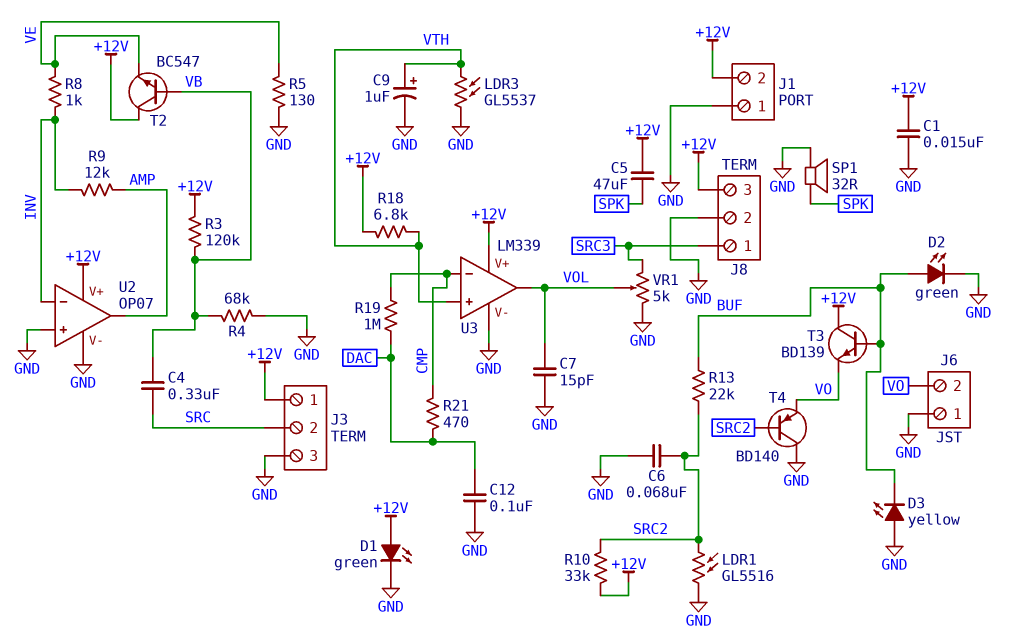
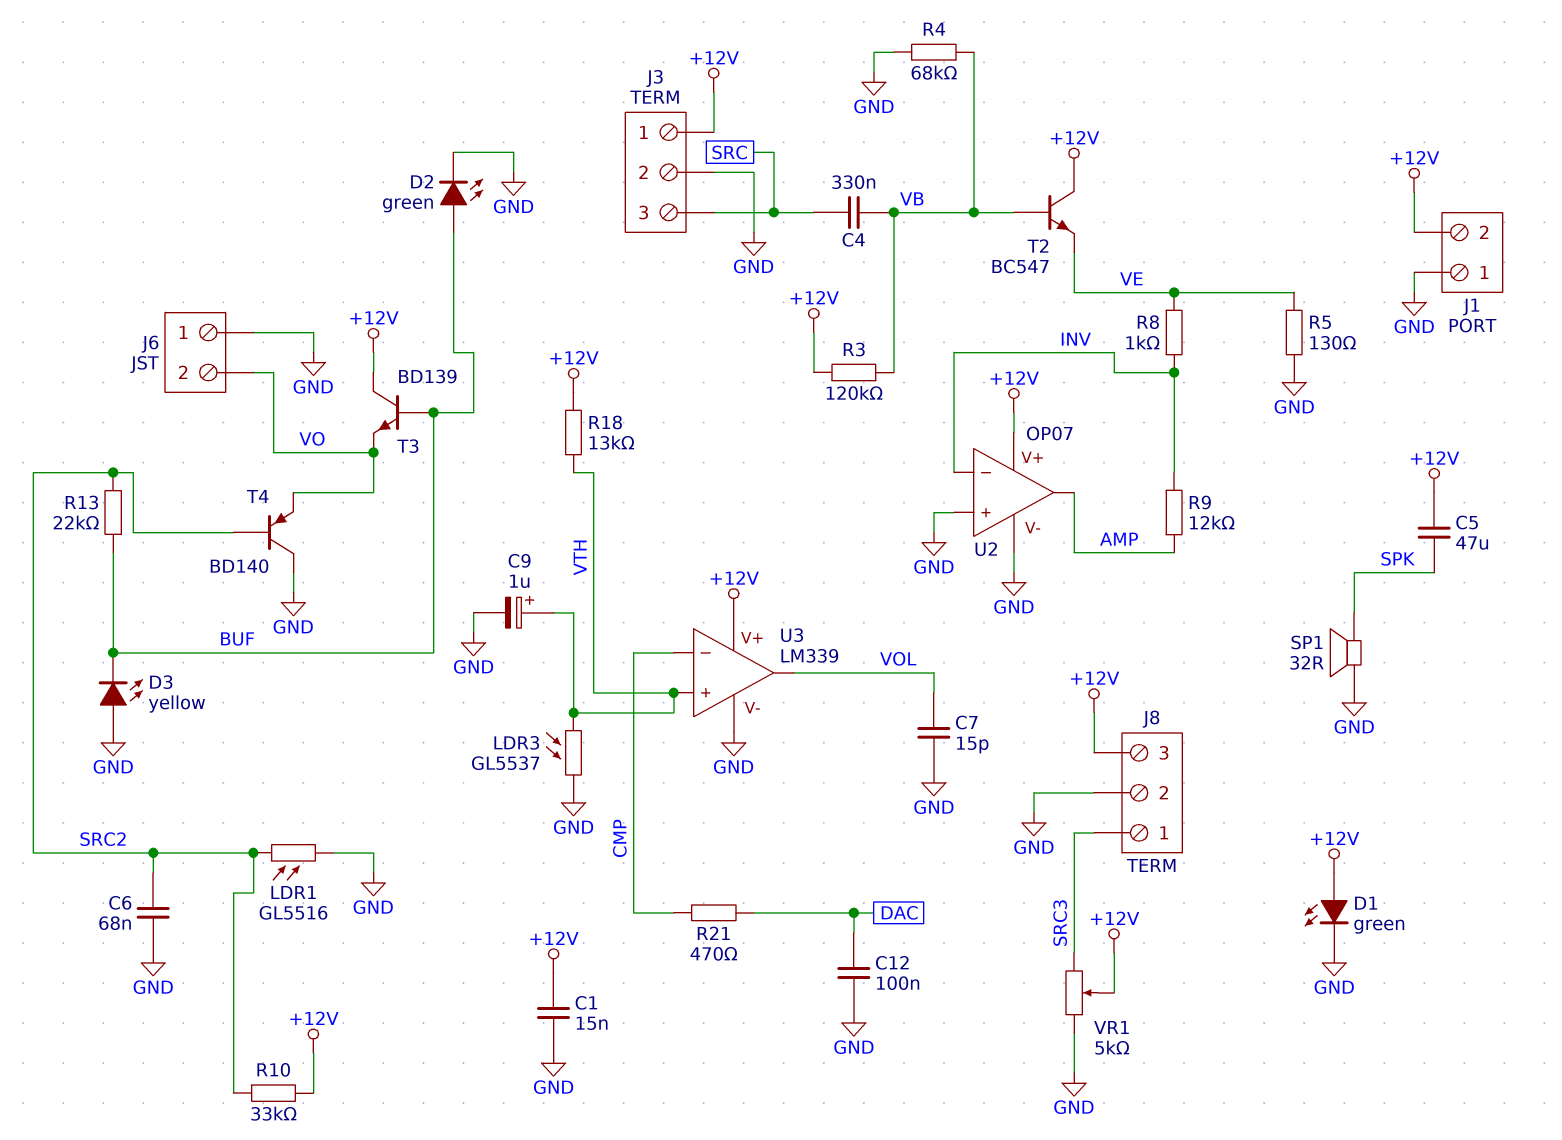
J3 pin 2: SRC -> GND
J3 pin 3: GND -> SRC
R18: 6.8k (+12V, VTH) -> 13k (+12V, VTH)
R19: 1M (CMP, DAC) -> none
VR1: 5k (GND, SRC3, wiper VOL) -> 5k (GND, SRC3, wiper +12V)

